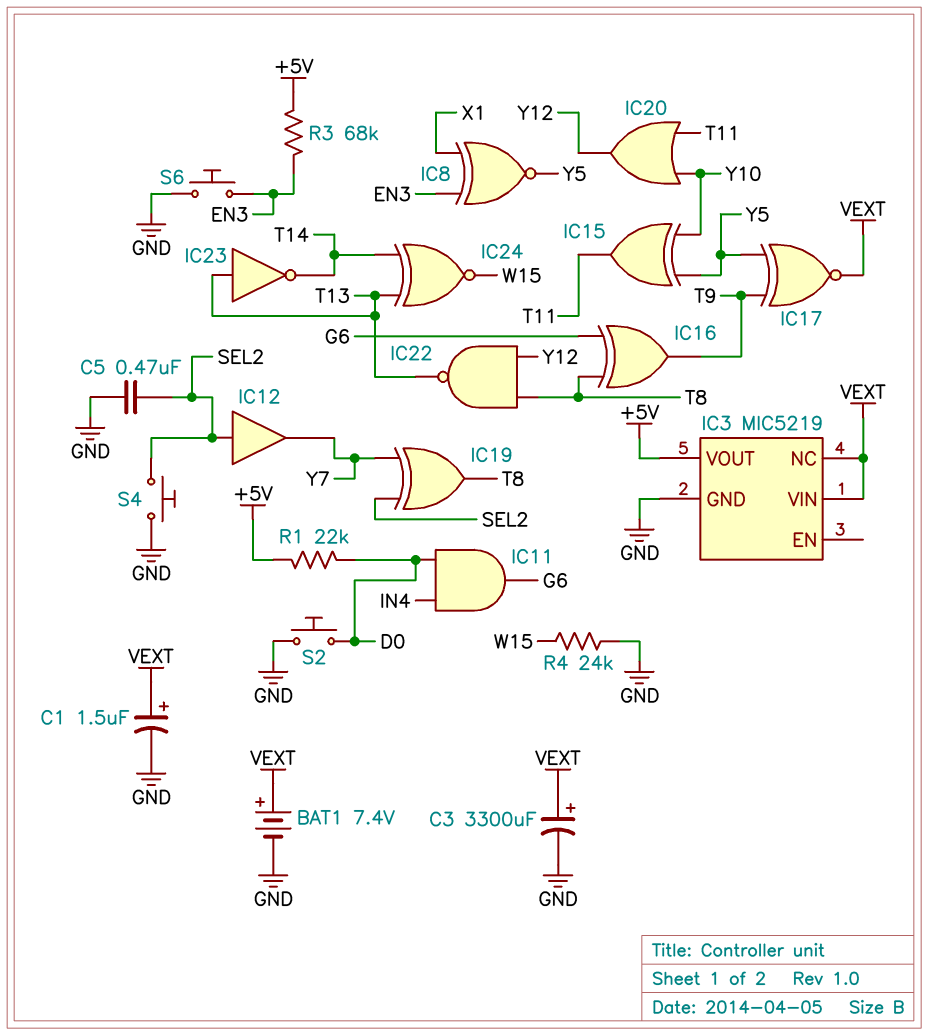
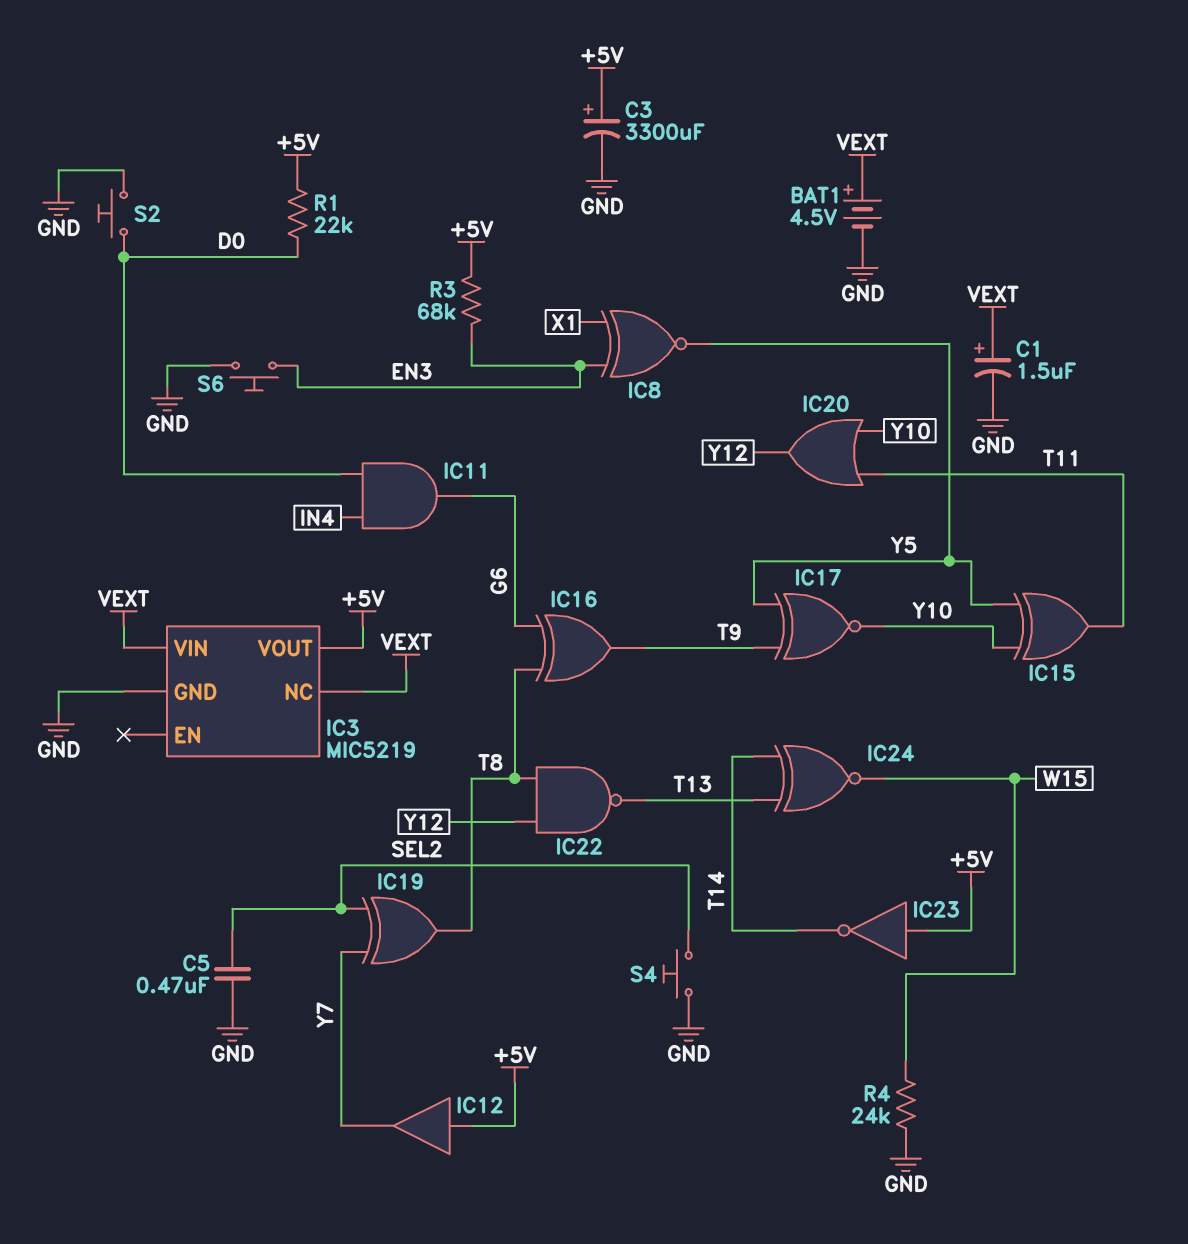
BAT1: 7.4V (plus VEXT, minus GND) -> 4.5V (plus VEXT, minus GND)
C3: 3300uF (plus VEXT, minus GND) -> 3300uF (plus +5V, minus GND)
IC12: buffer (in SEL2, out Y7) -> buffer (in +5V, out Y7)
IC17: XNOR (in T9, in Y5, out VEXT) -> XNOR (in T9, in Y5, out Y10)
IC23: NOT (in T13, out T14) -> NOT (in +5V, out T14)

